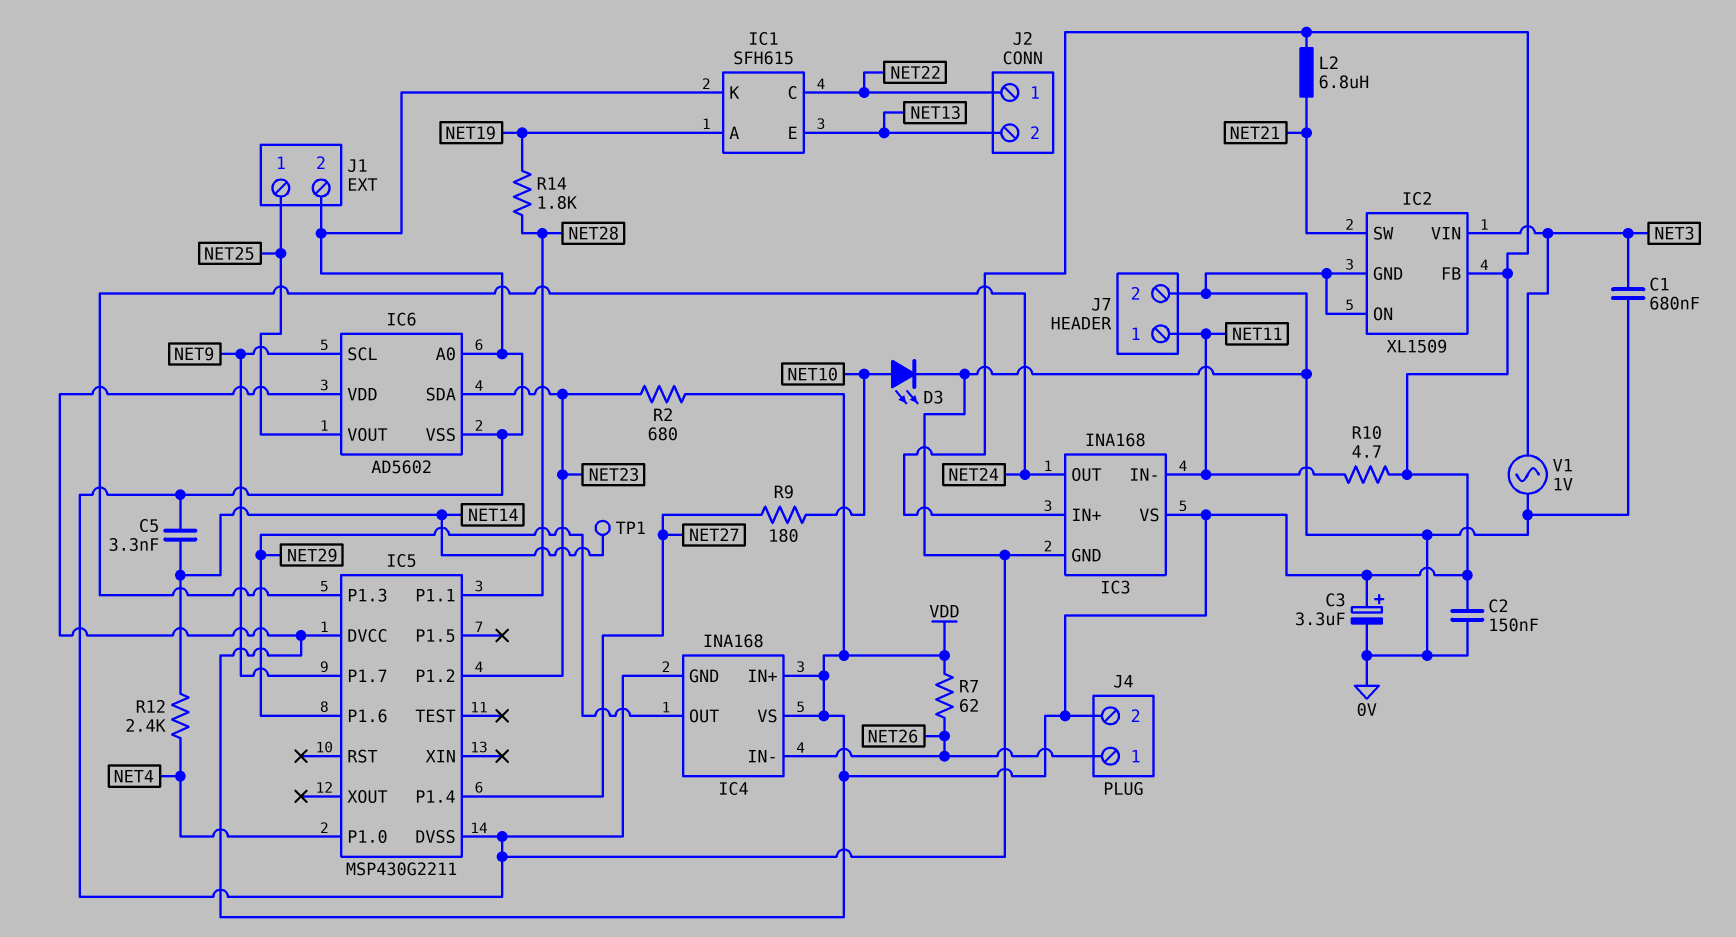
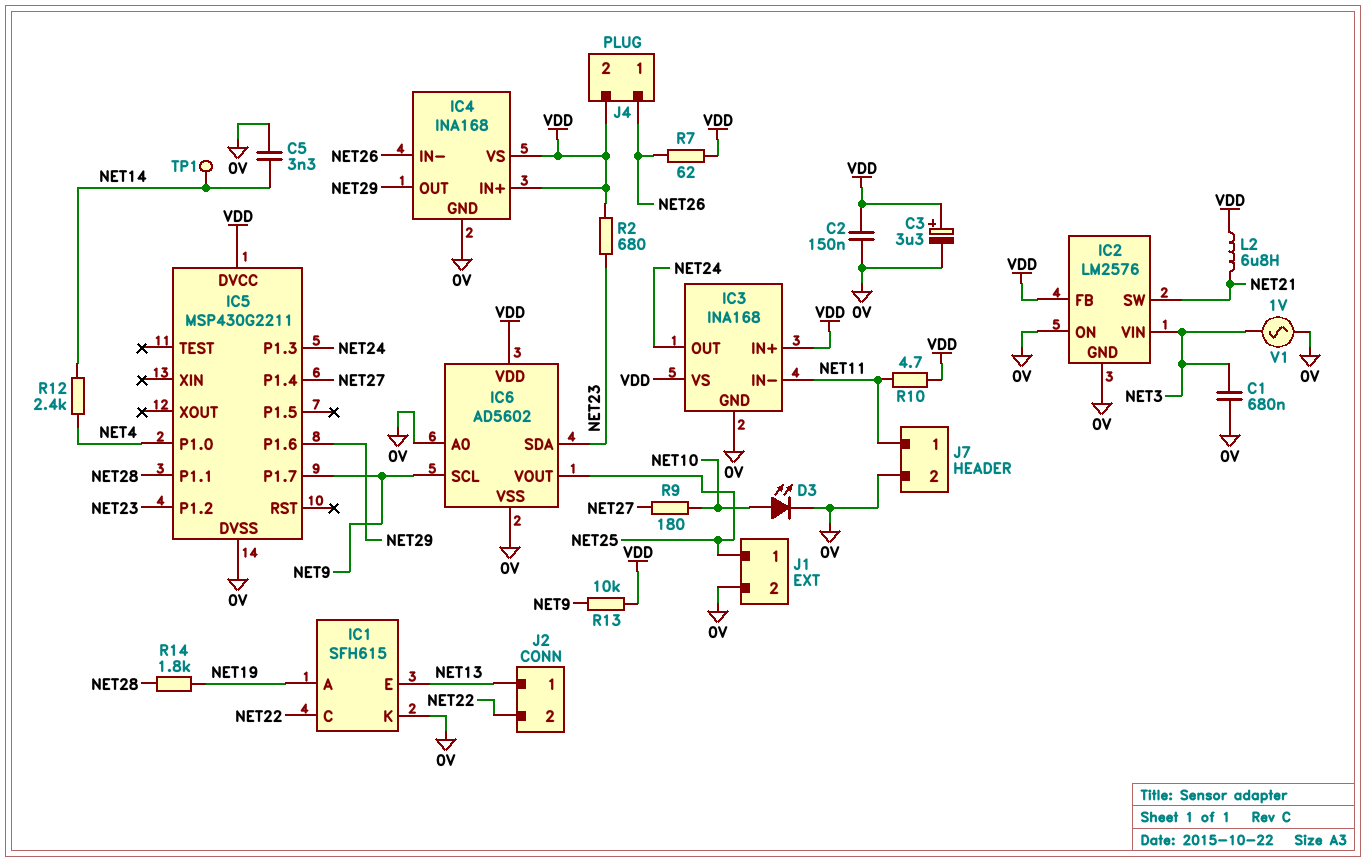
IC2: XL1509 -> LM2576
J2 pin 1: NET22 -> NET13
J2 pin 2: NET13 -> NET22
R13: none -> 10k (NET9, VDD)

